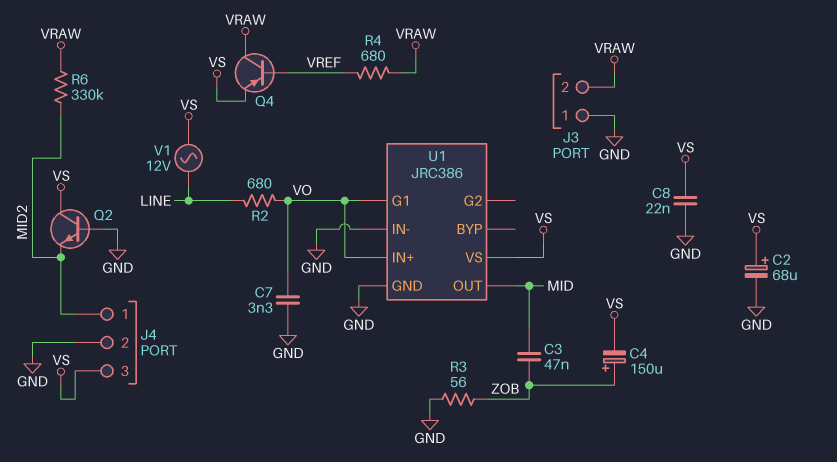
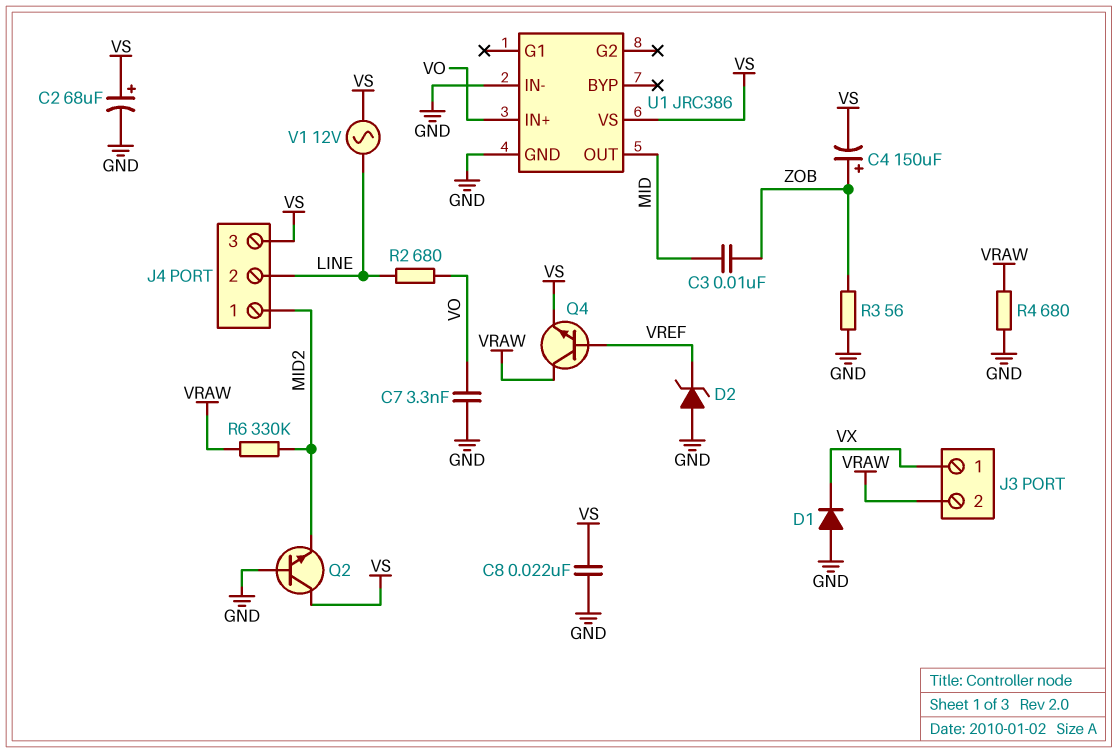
C3: 47nF (MID, ZOB) -> 10nF (MID, ZOB)
D1: none -> diode (A GND, K VX)
D2: none -> zener (A GND, K VREF)
J3 pin 1: GND -> VX
J4 pin 2: GND -> LINE
Q4: PNP (B VREF, C VRAW, E VS) -> NPN (B VREF, C VRAW, E VS)
R4: 680 (VRAW, VREF) -> 680 (GND, VRAW)
U1 pin G1: VO -> none

